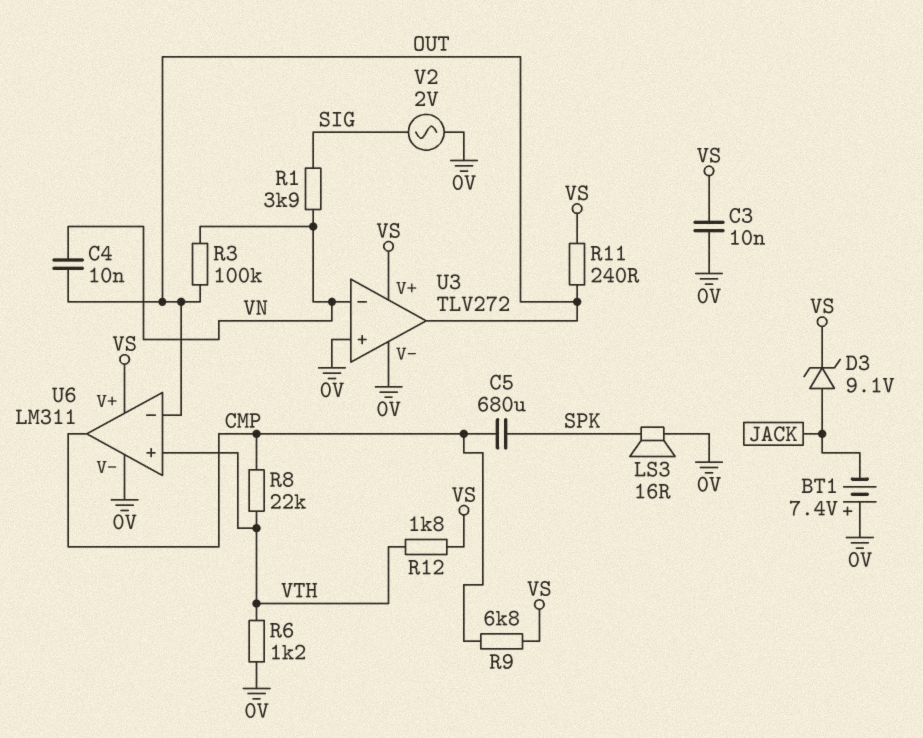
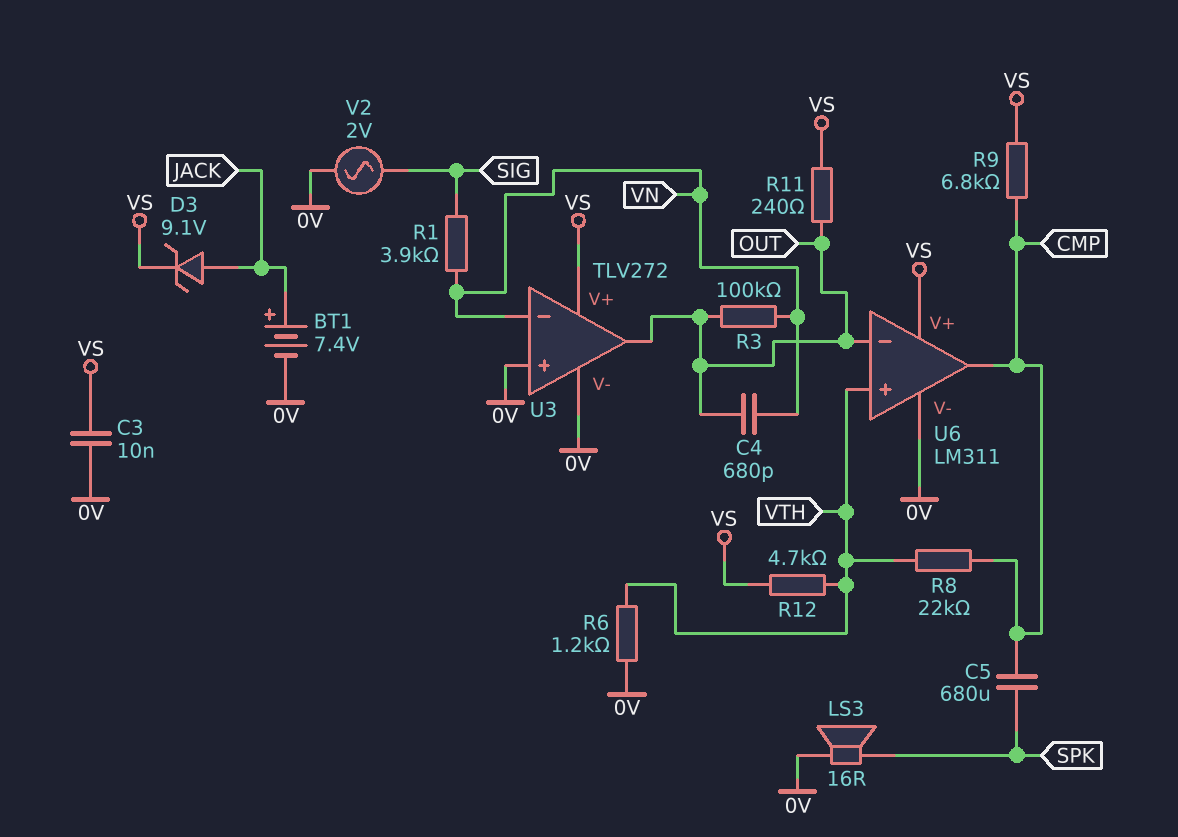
BT1: 7.4V (plus 0V, minus JACK) -> 7.4V (plus JACK, minus 0V)
C4: 10nF (OUT, VN) -> 680pF (OUT, VN)
R12: 1.8k (VS, VTH) -> 4.7k (VS, VTH)

